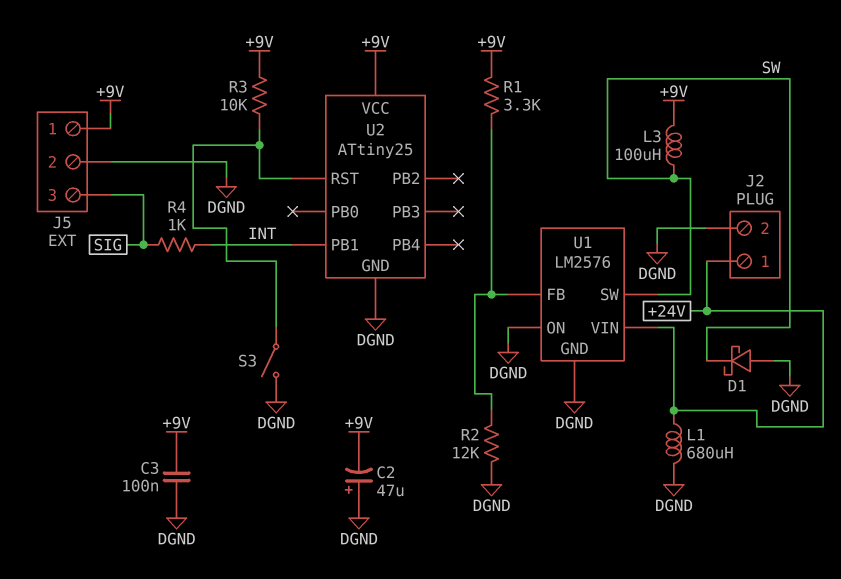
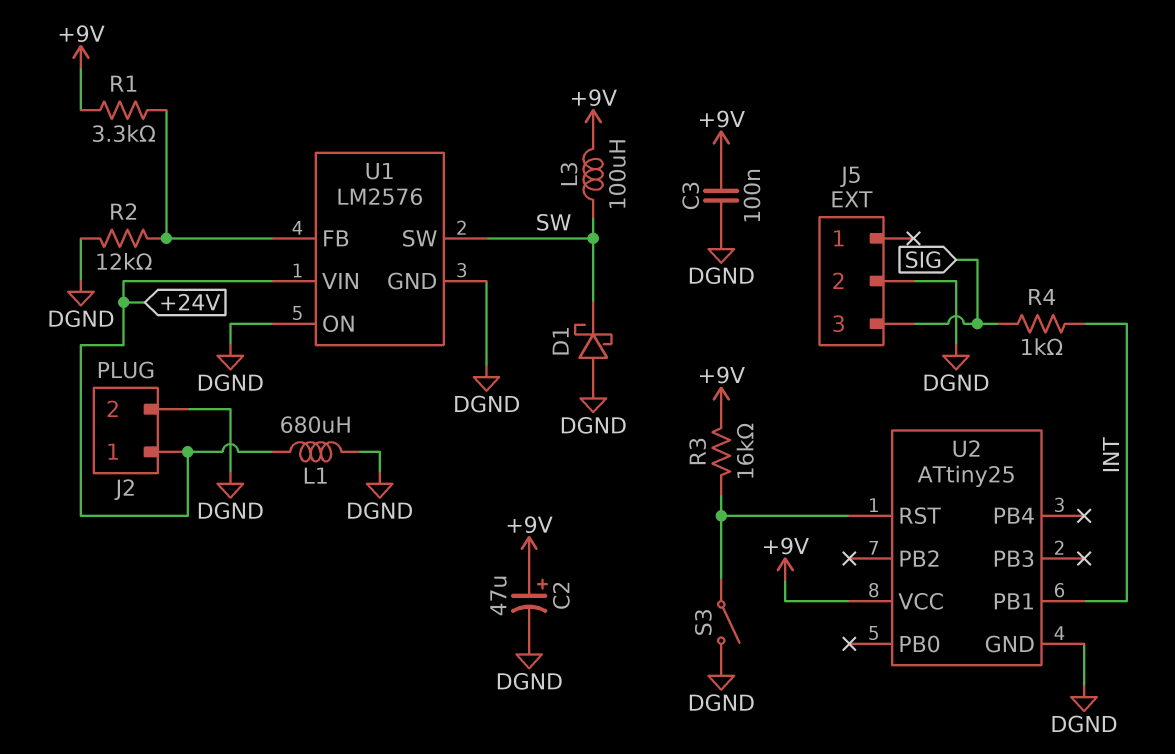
C2: 47uF (plus DGND, minus +9V) -> 47uF (plus +9V, minus DGND)
J5 pin 1: +9V -> none
R3: 10k (+9V, U2/RST) -> 16k (+9V, U2/RST)

